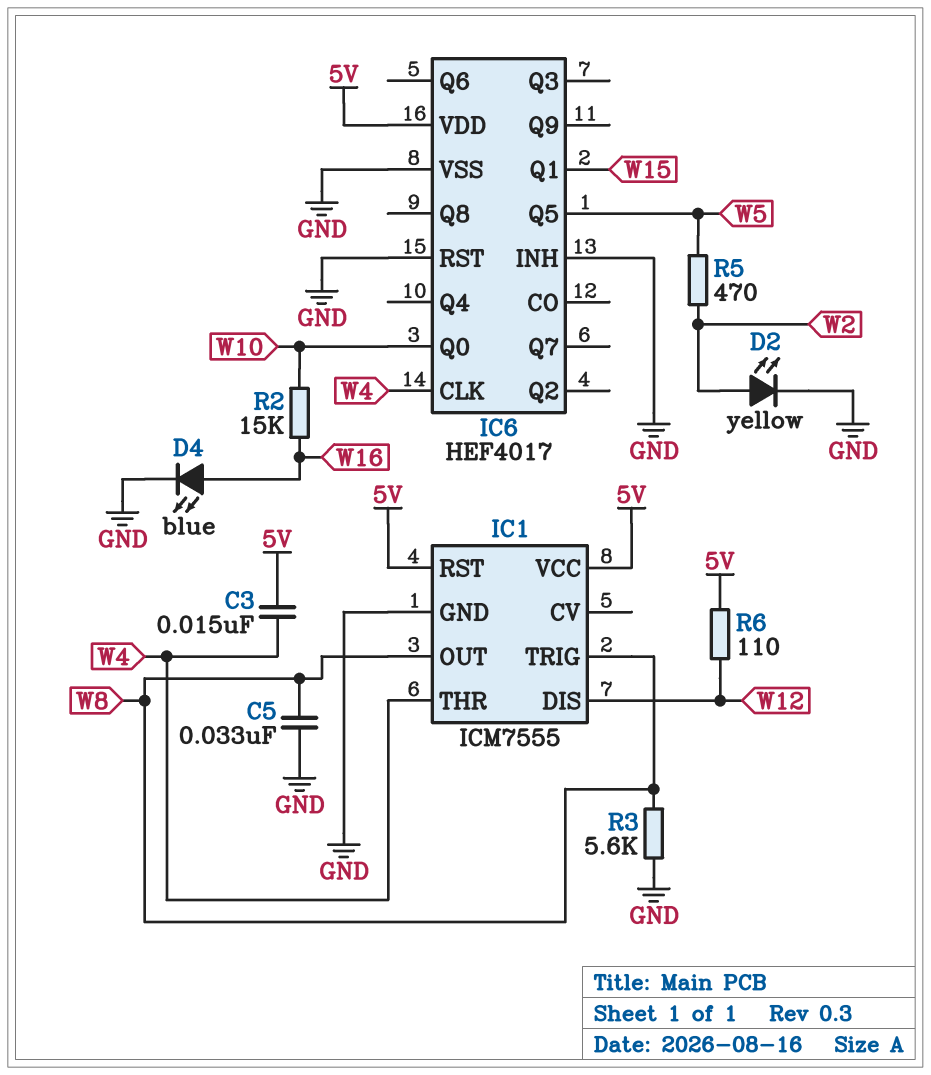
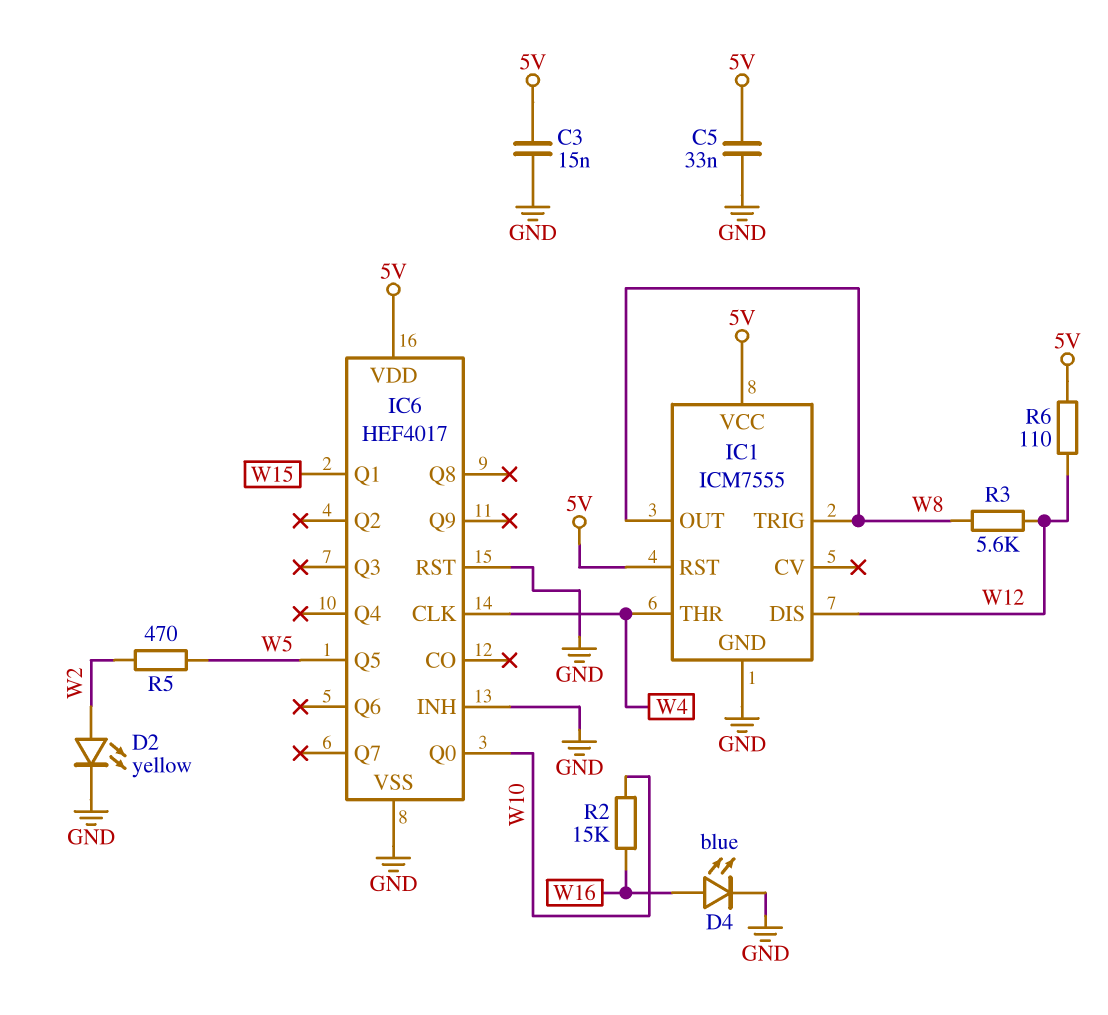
C3: 15nF (5V, W4) -> 15nF (5V, GND)
C5: 33nF (GND, W8) -> 33nF (5V, GND)
R3: 5.6k (GND, W8) -> 5.6k (W8, W12)

